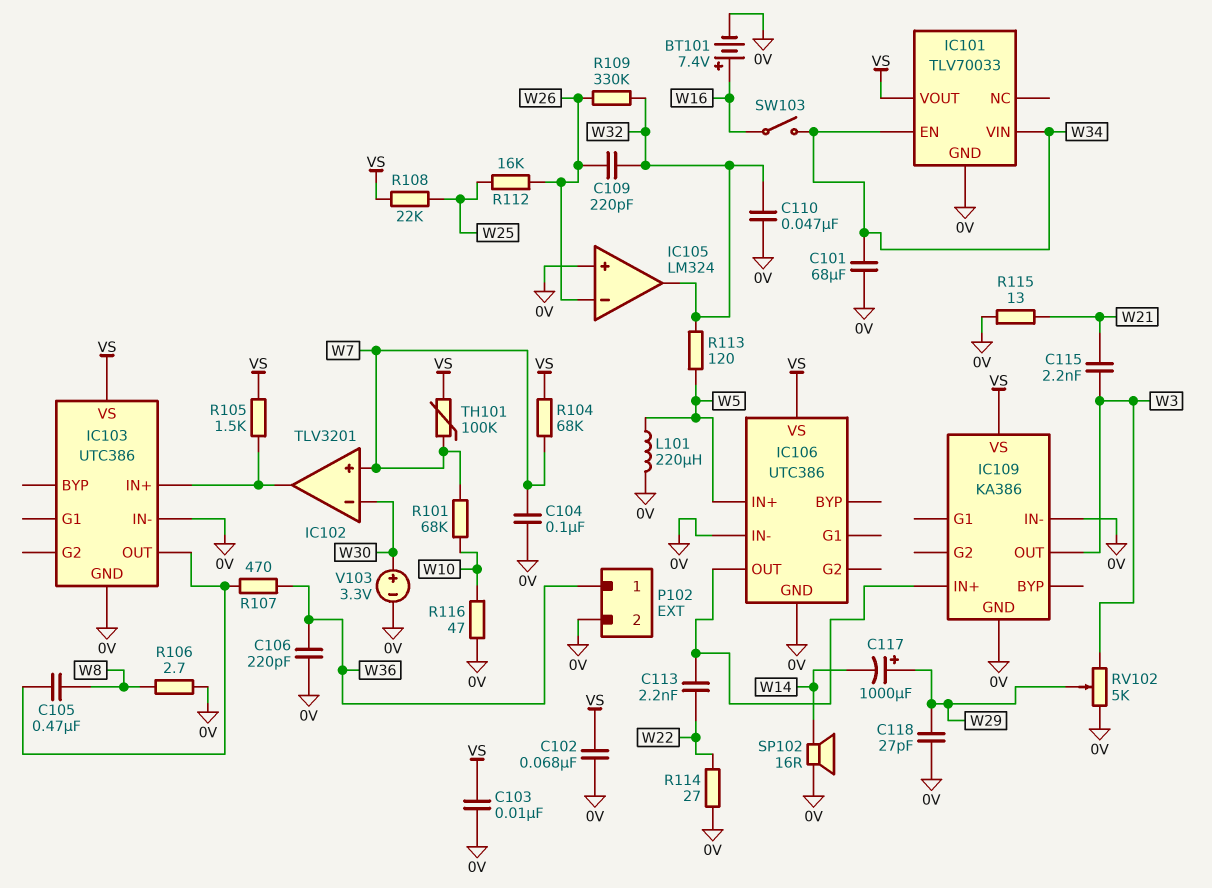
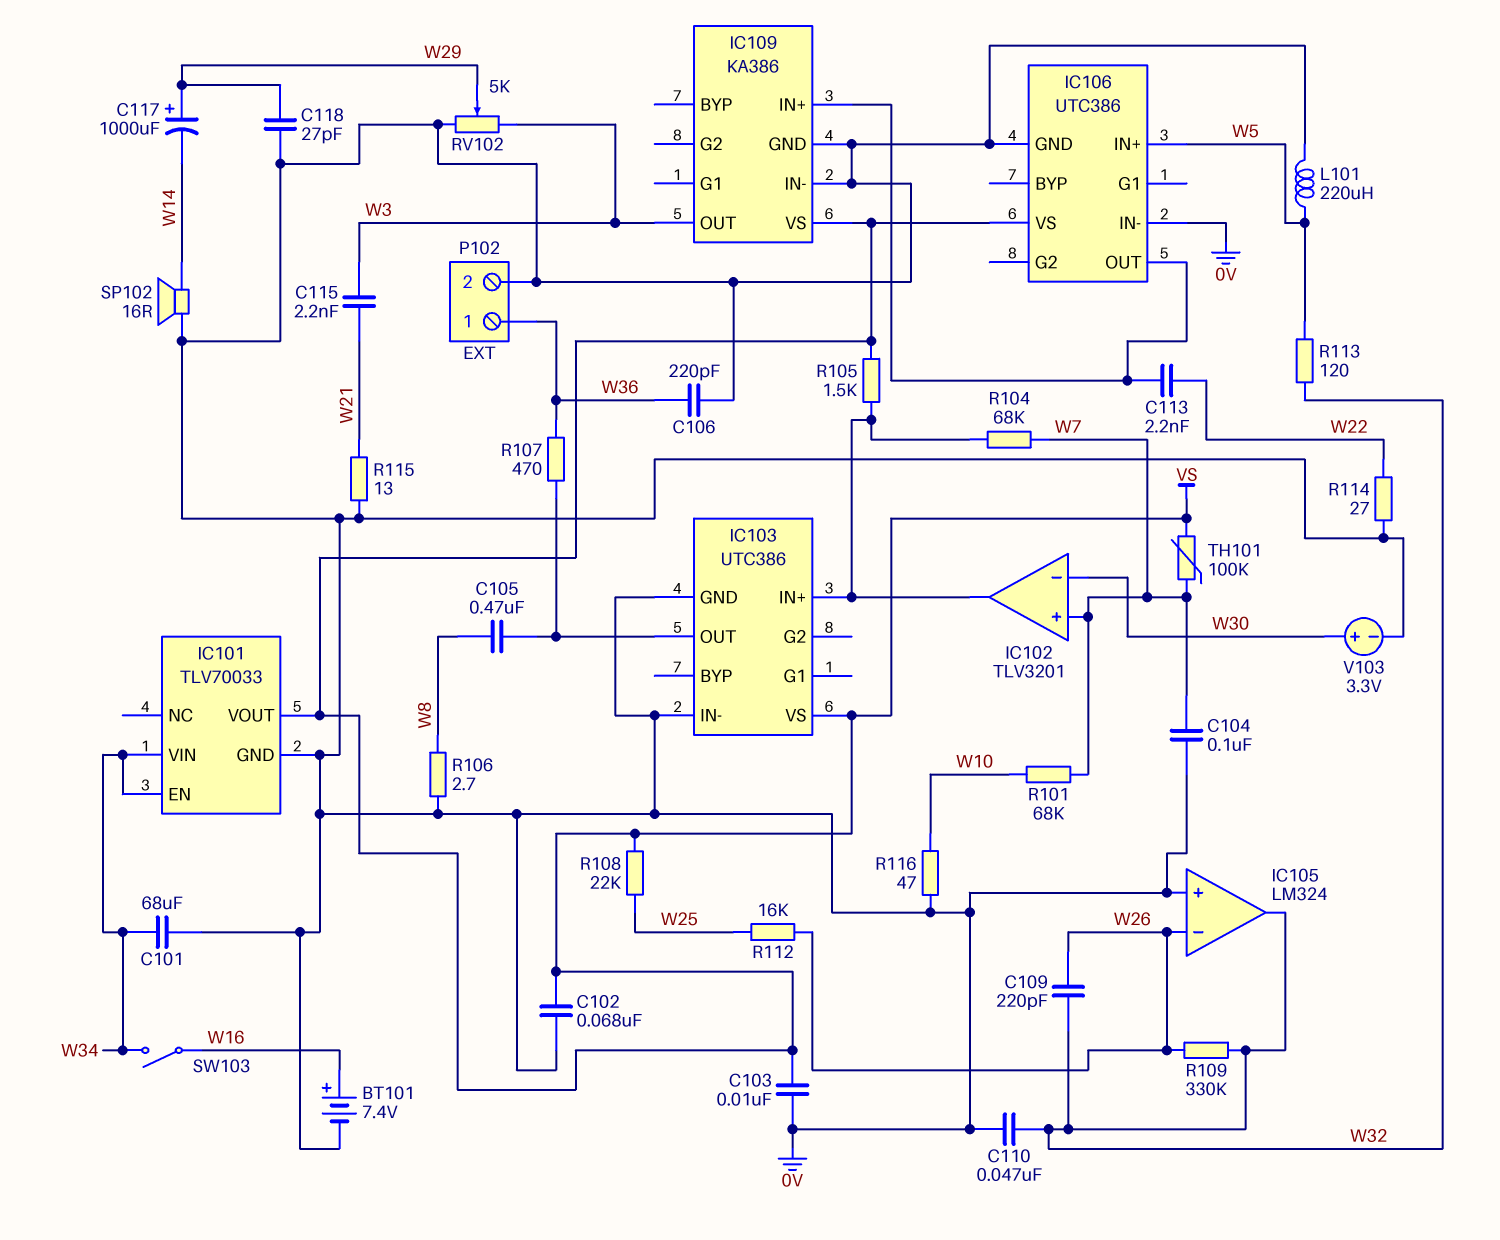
R104: 68k (VS, W7) -> 68k (IC102/out, W7)

